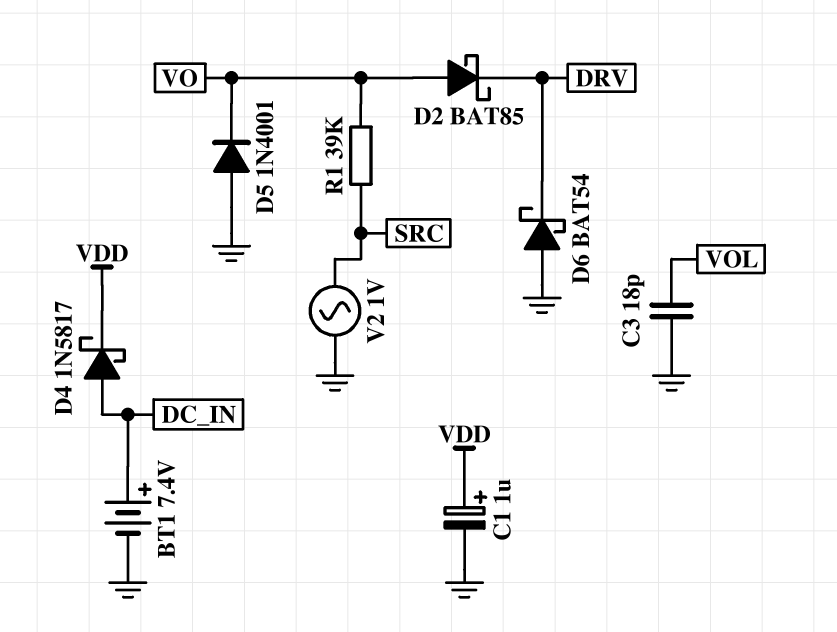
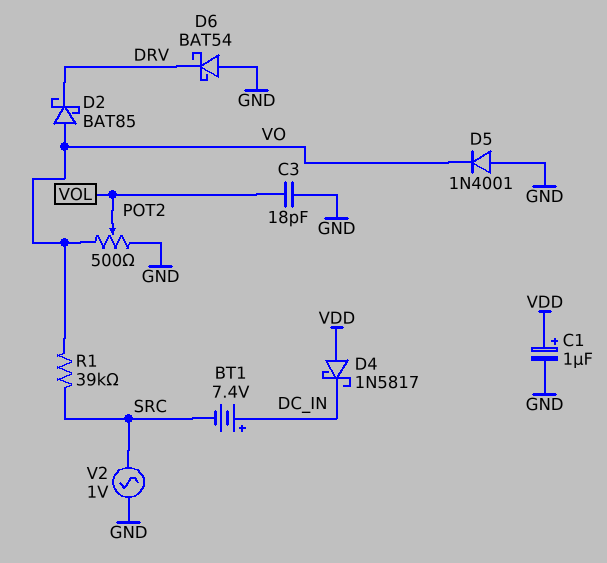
BT1: 7.4V (plus DC_IN, minus GND) -> 7.4V (plus DC_IN, minus SRC)
D4: schottky 1N5817 (A DC_IN, K VDD) -> schottky 1N5817 (A VDD, K DC_IN)
POT2: none -> 500 (GND, VO, wiper VOL)

